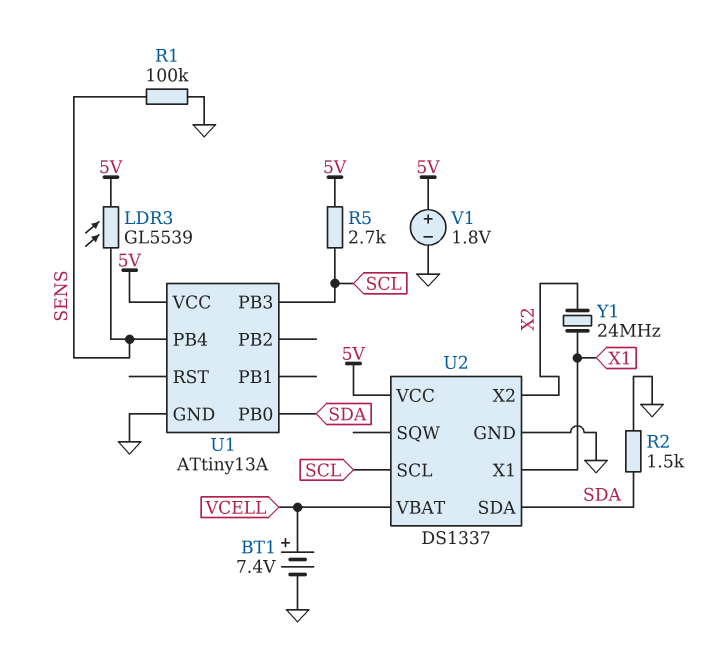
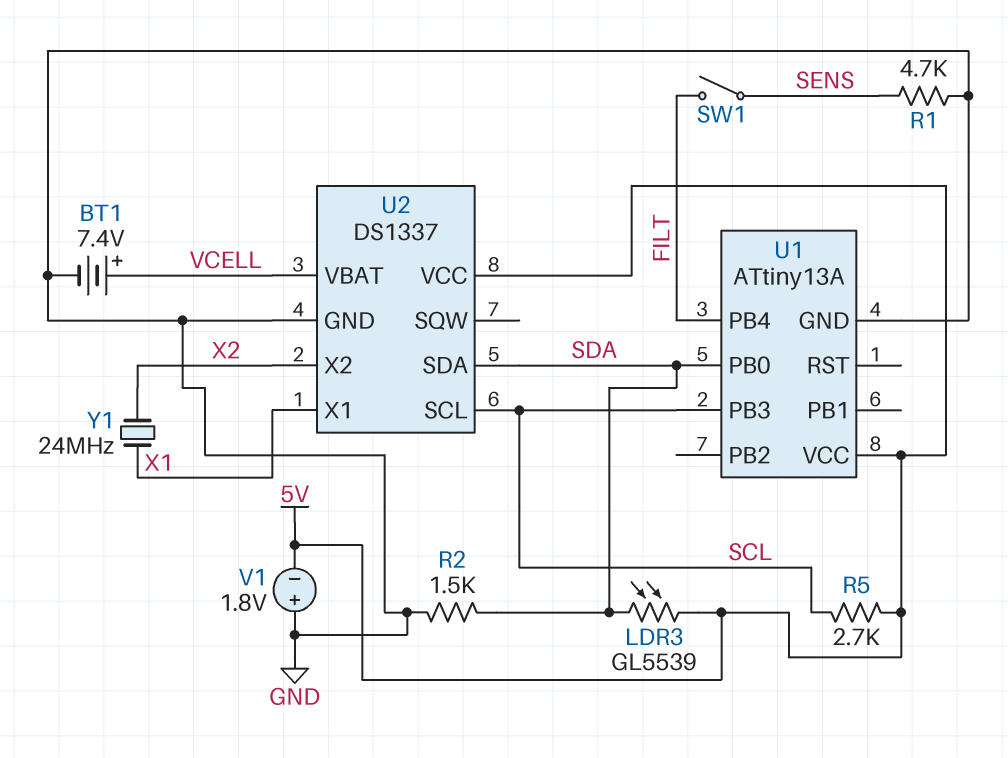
LDR3: GL5539 (5V, SENS) -> GL5539 (5V, SDA)
R1: 100k (GND, SENS) -> 4.7k (GND, SENS)
SW1: none -> switch (FILT, SENS)
U1 pin PB4: SENS -> FILT
V1: 1.8V (plus 5V, minus GND) -> 1.8V (plus GND, minus 5V)

